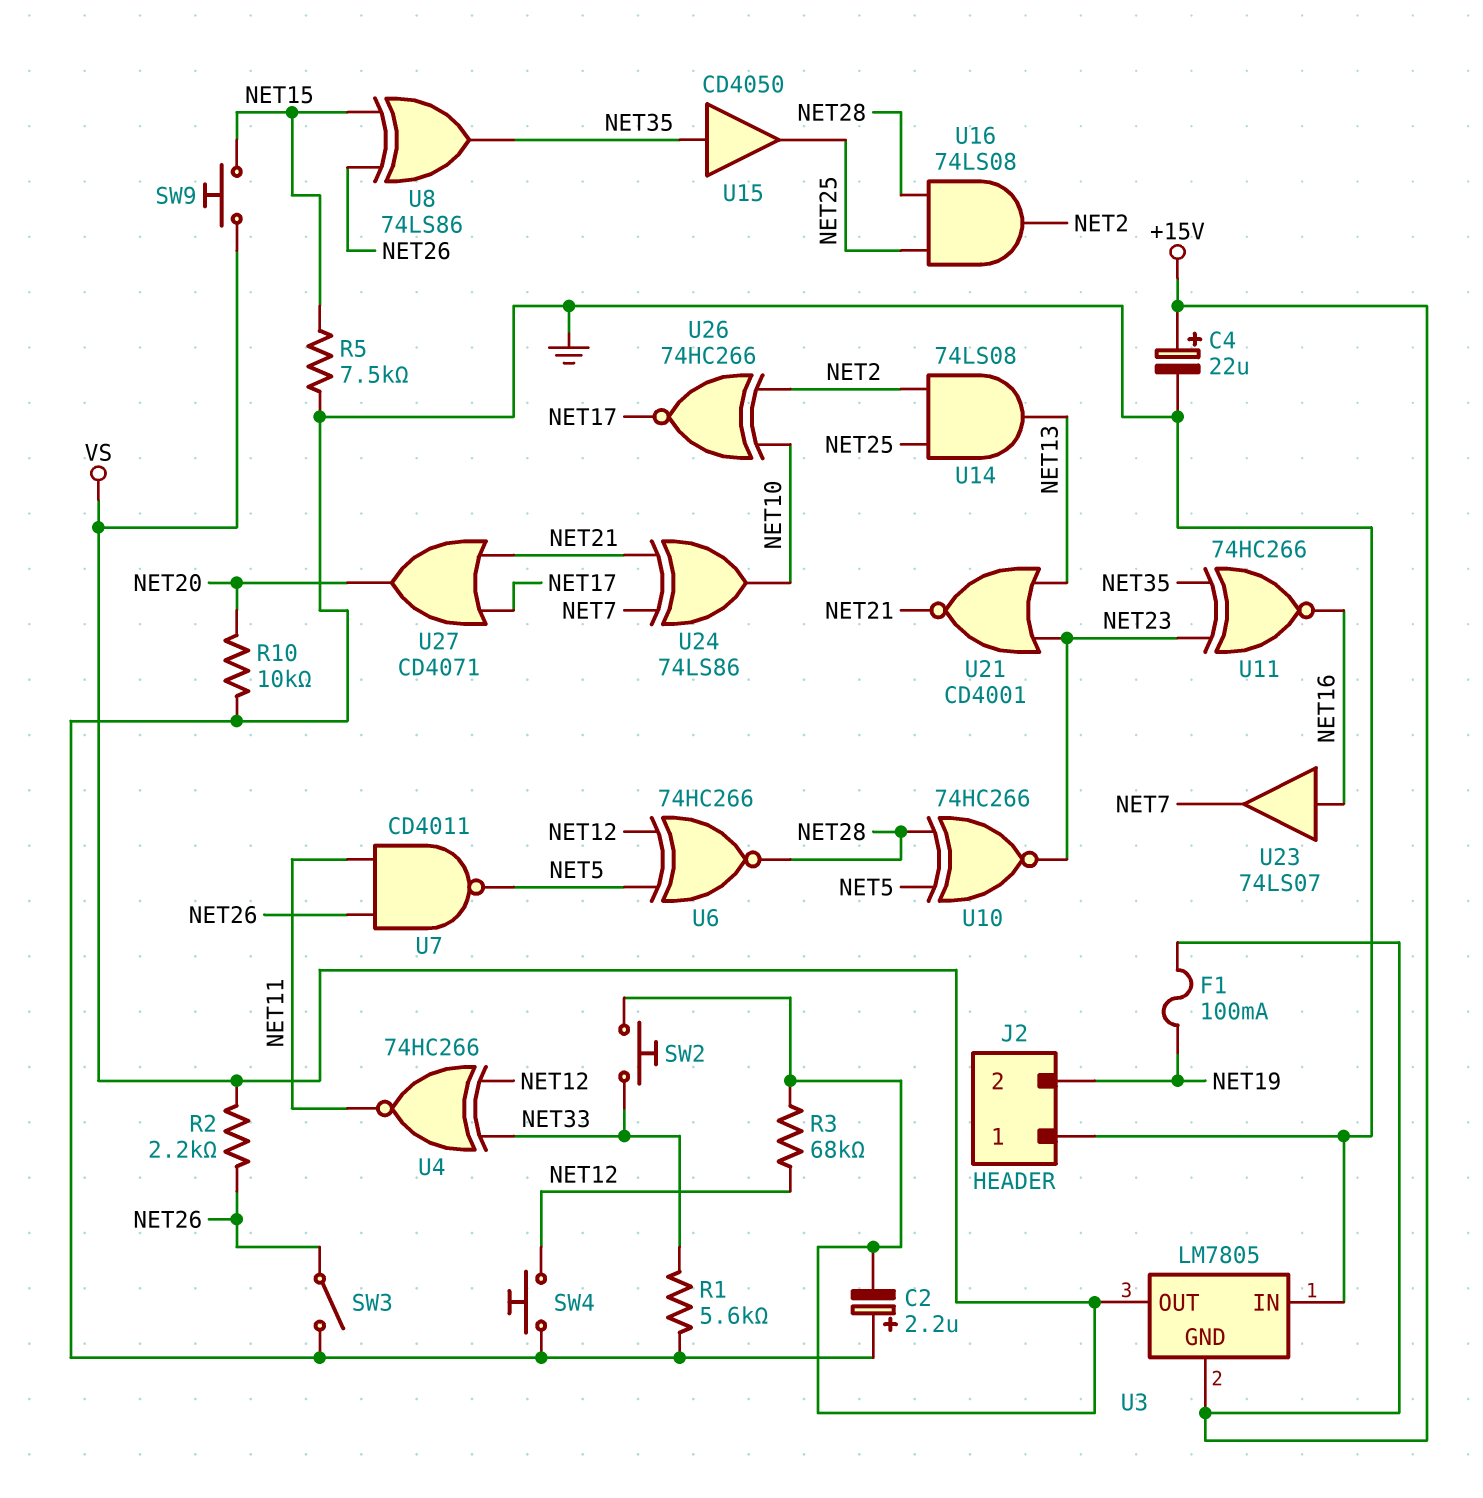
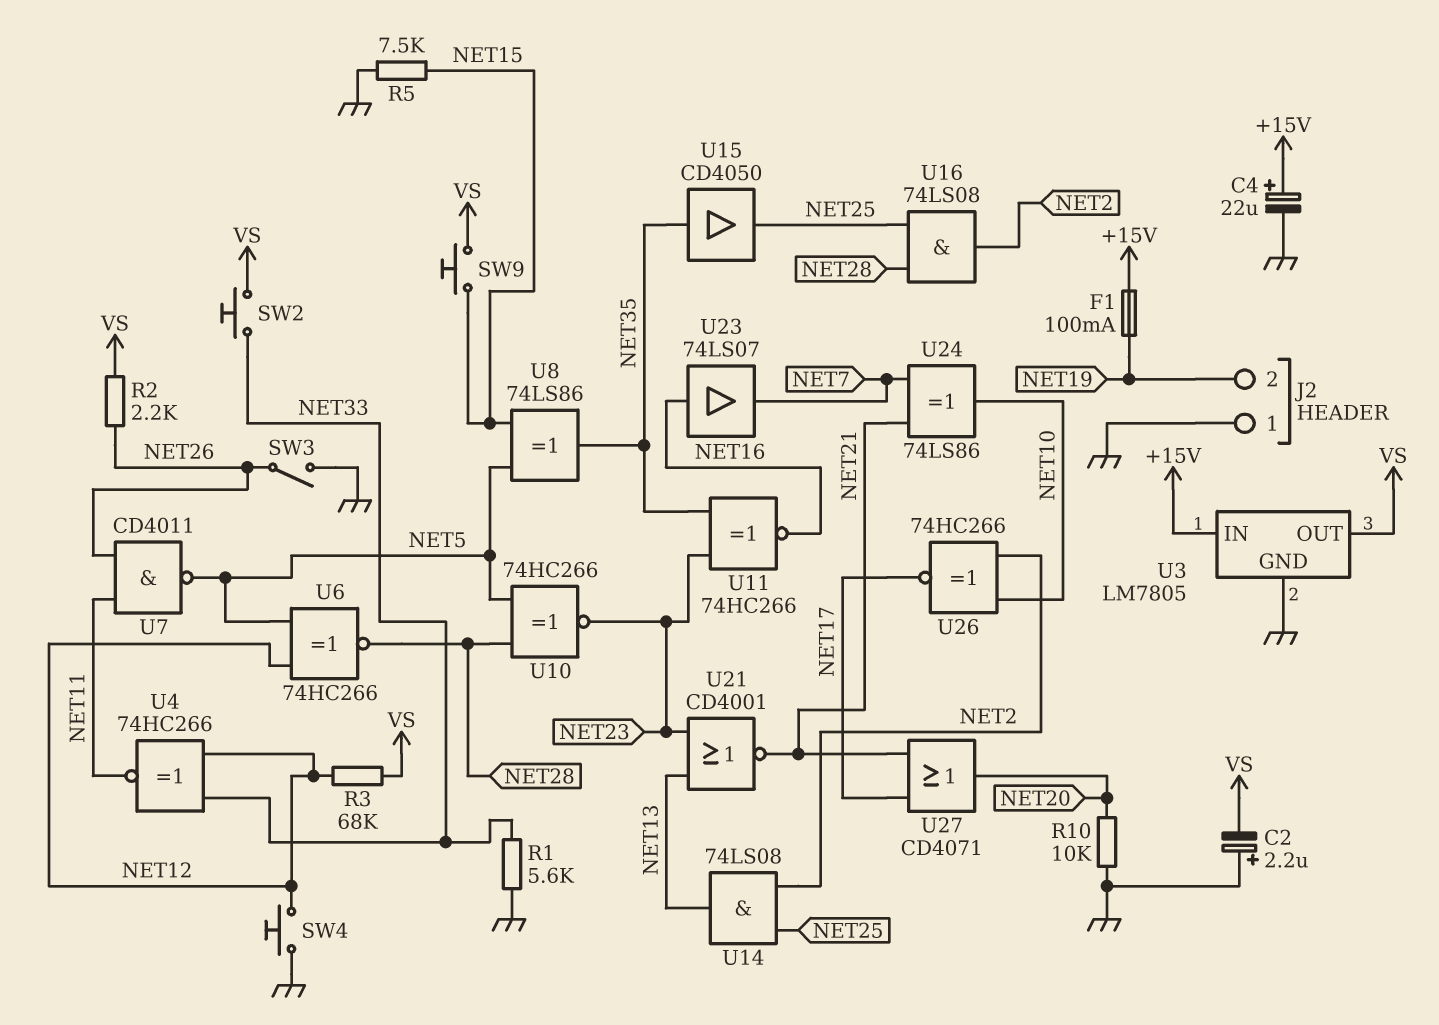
U3 pin GND: +15V -> GND
U3 pin IN: GND -> +15V
U8: XOR 74LS86 (in NET15, in NET26, out NET35) -> XOR 74LS86 (in NET5, in NET15, out NET35)

